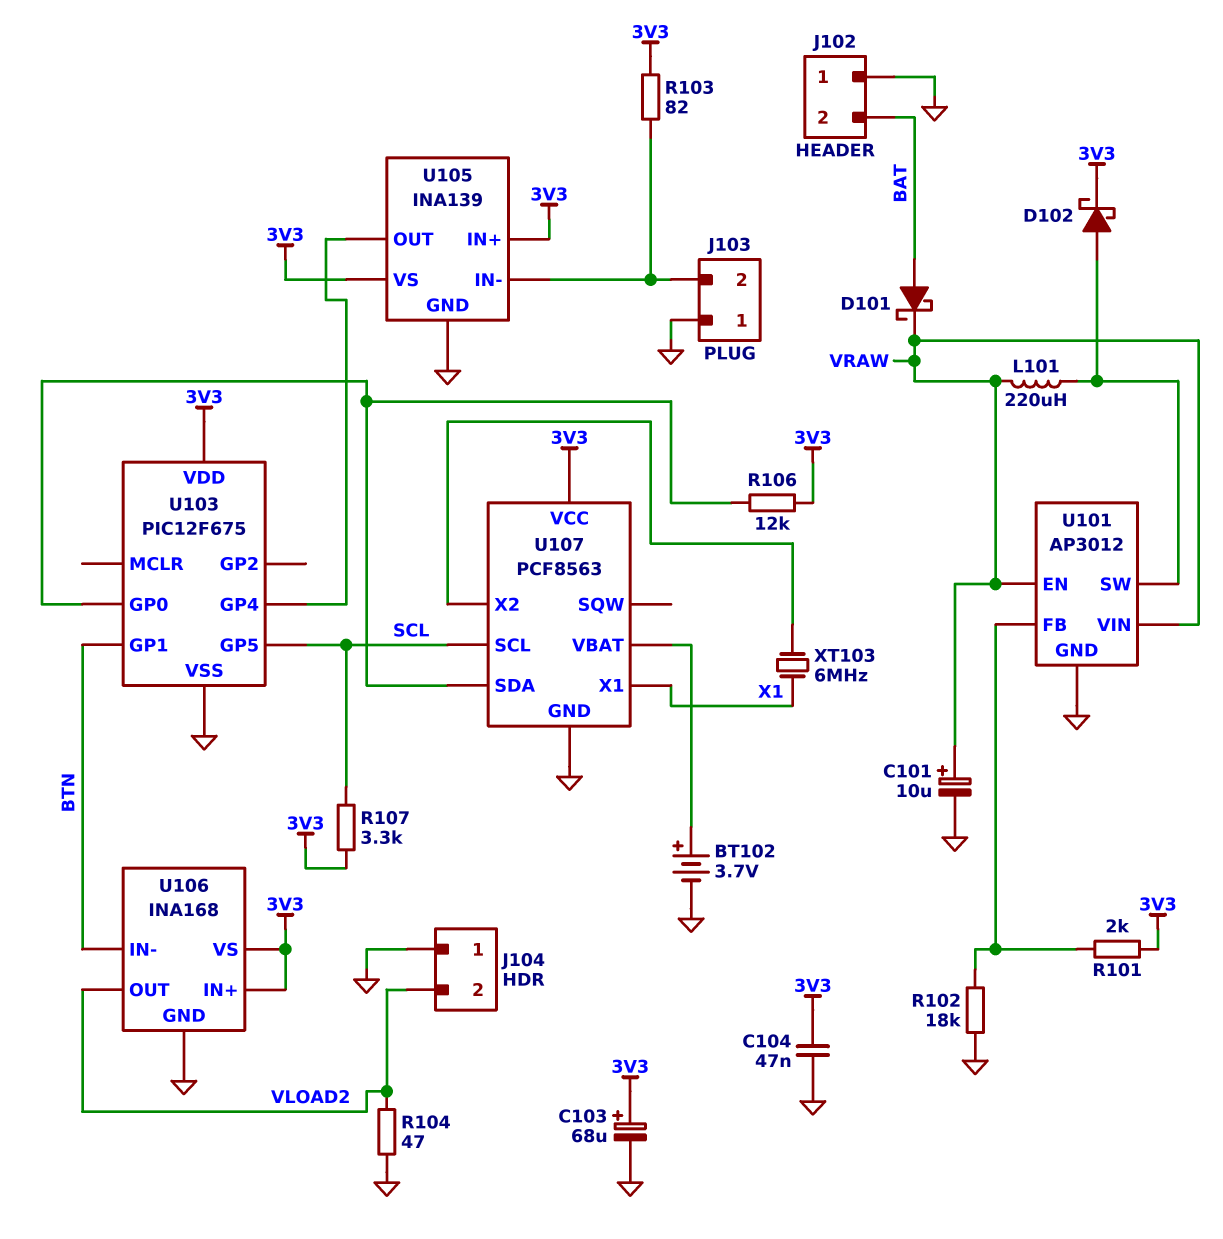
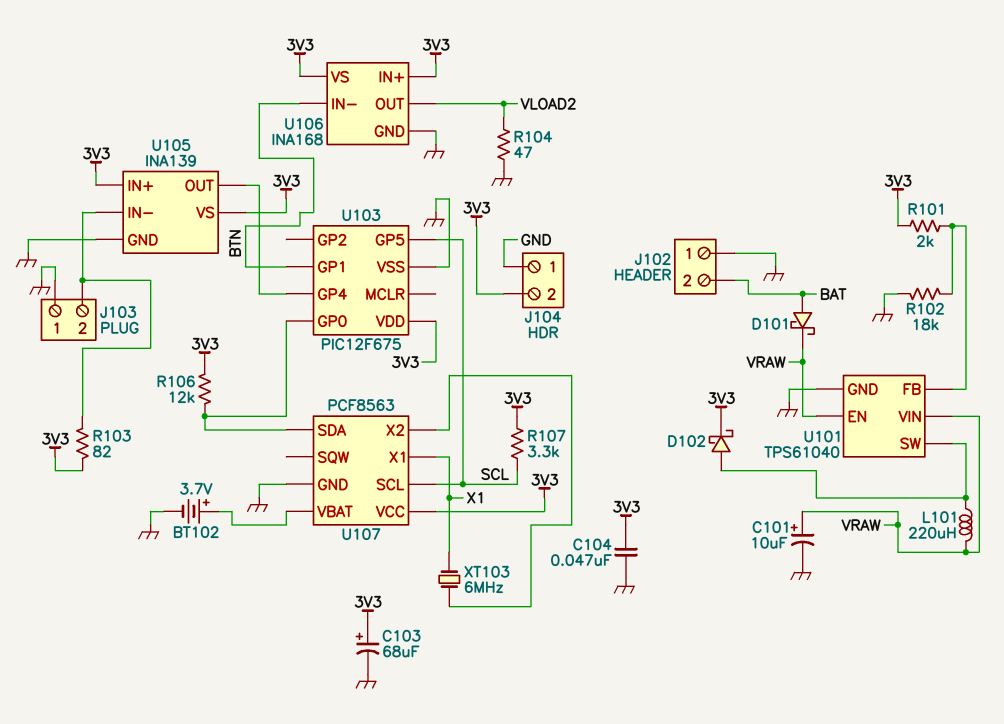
J104 pin 2: VLOAD2 -> 3V3
U101: AP3012 -> TPS61040

